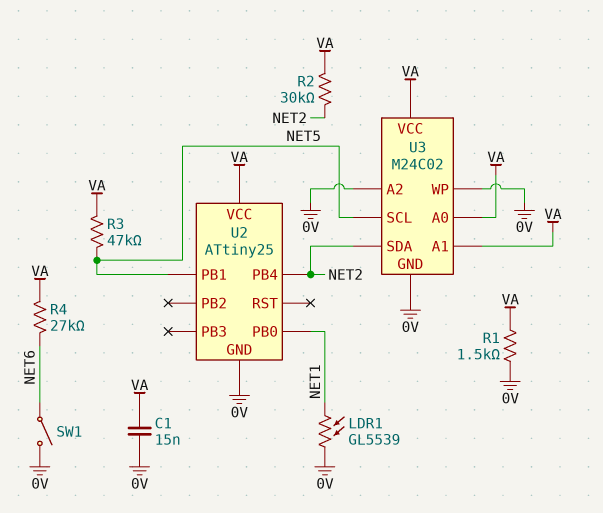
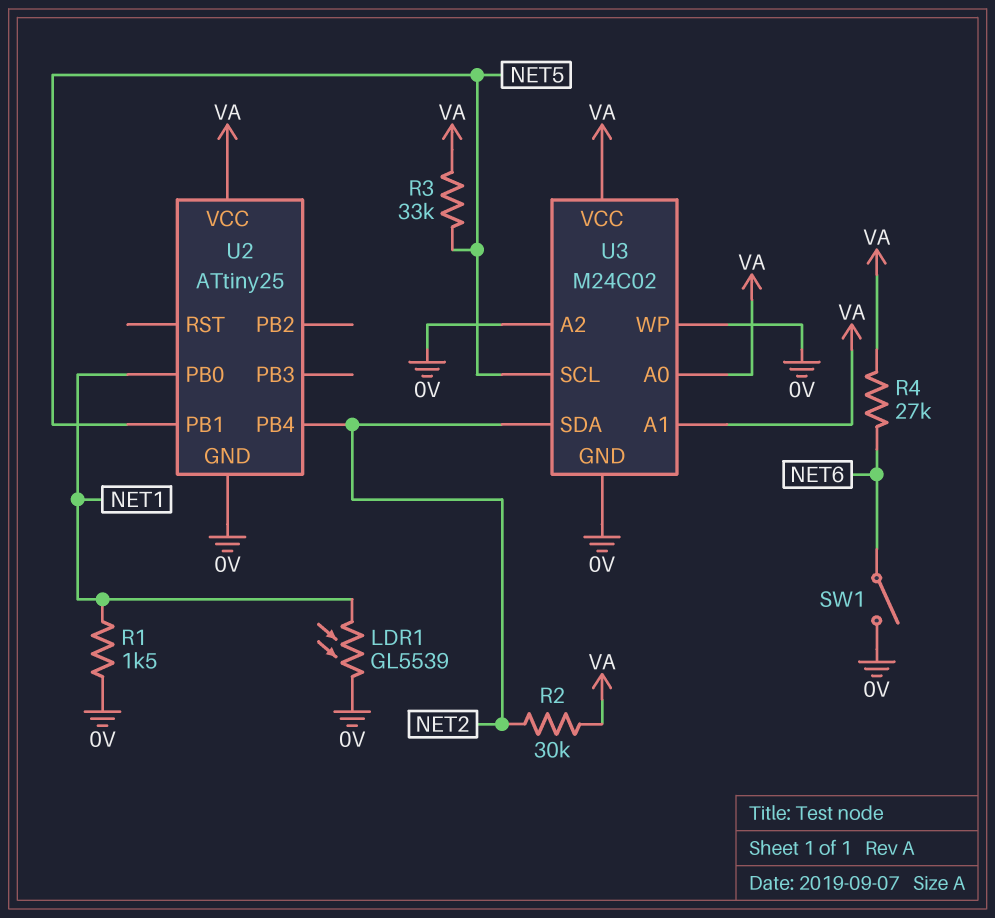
C1: 15nF (0V, VA) -> none
R1: 1.5k (0V, VA) -> 1.5k (0V, NET1)
R3: 47k (NET5, VA) -> 33k (NET5, VA)

